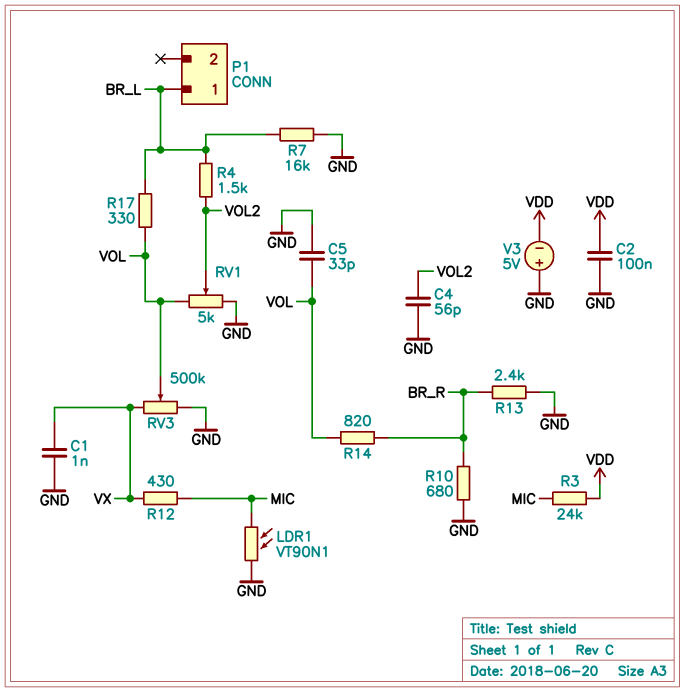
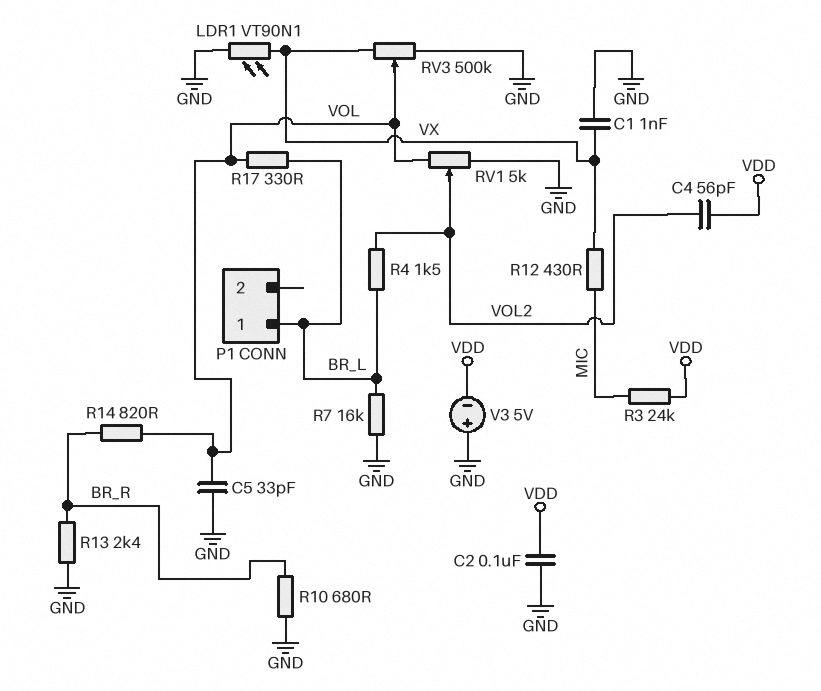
C4: 56pF (GND, VOL2) -> 56pF (VDD, VOL2)
LDR1: VT90N1 (GND, MIC) -> VT90N1 (GND, VX)

